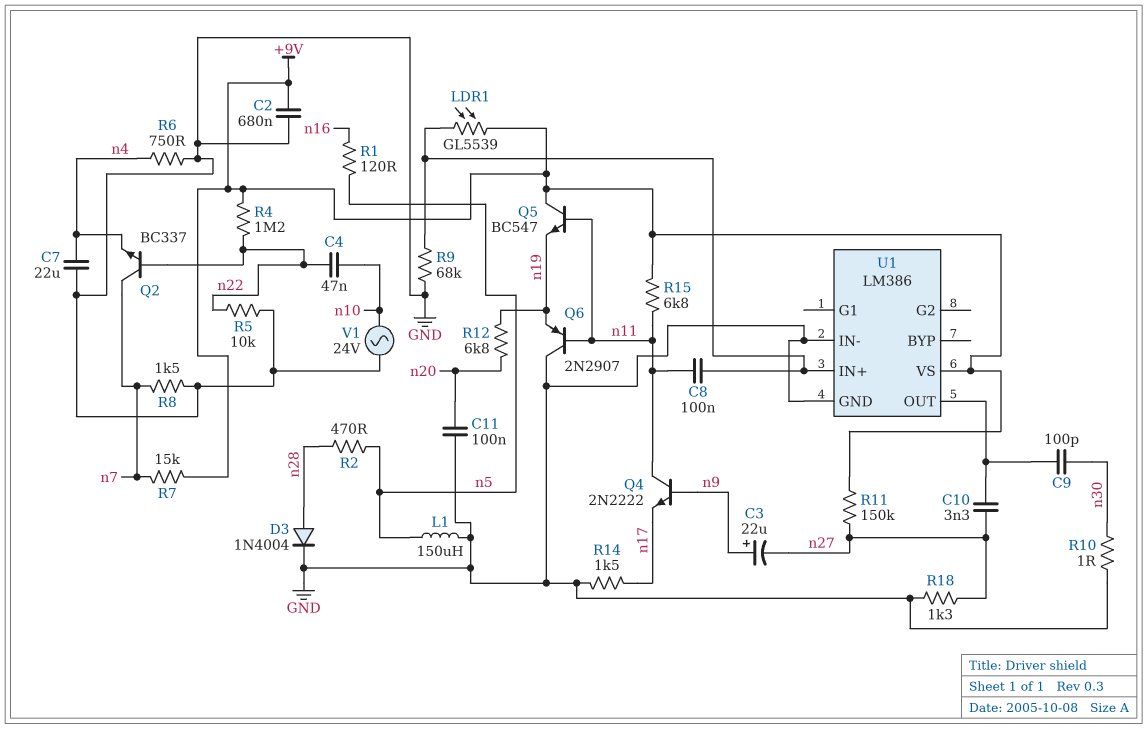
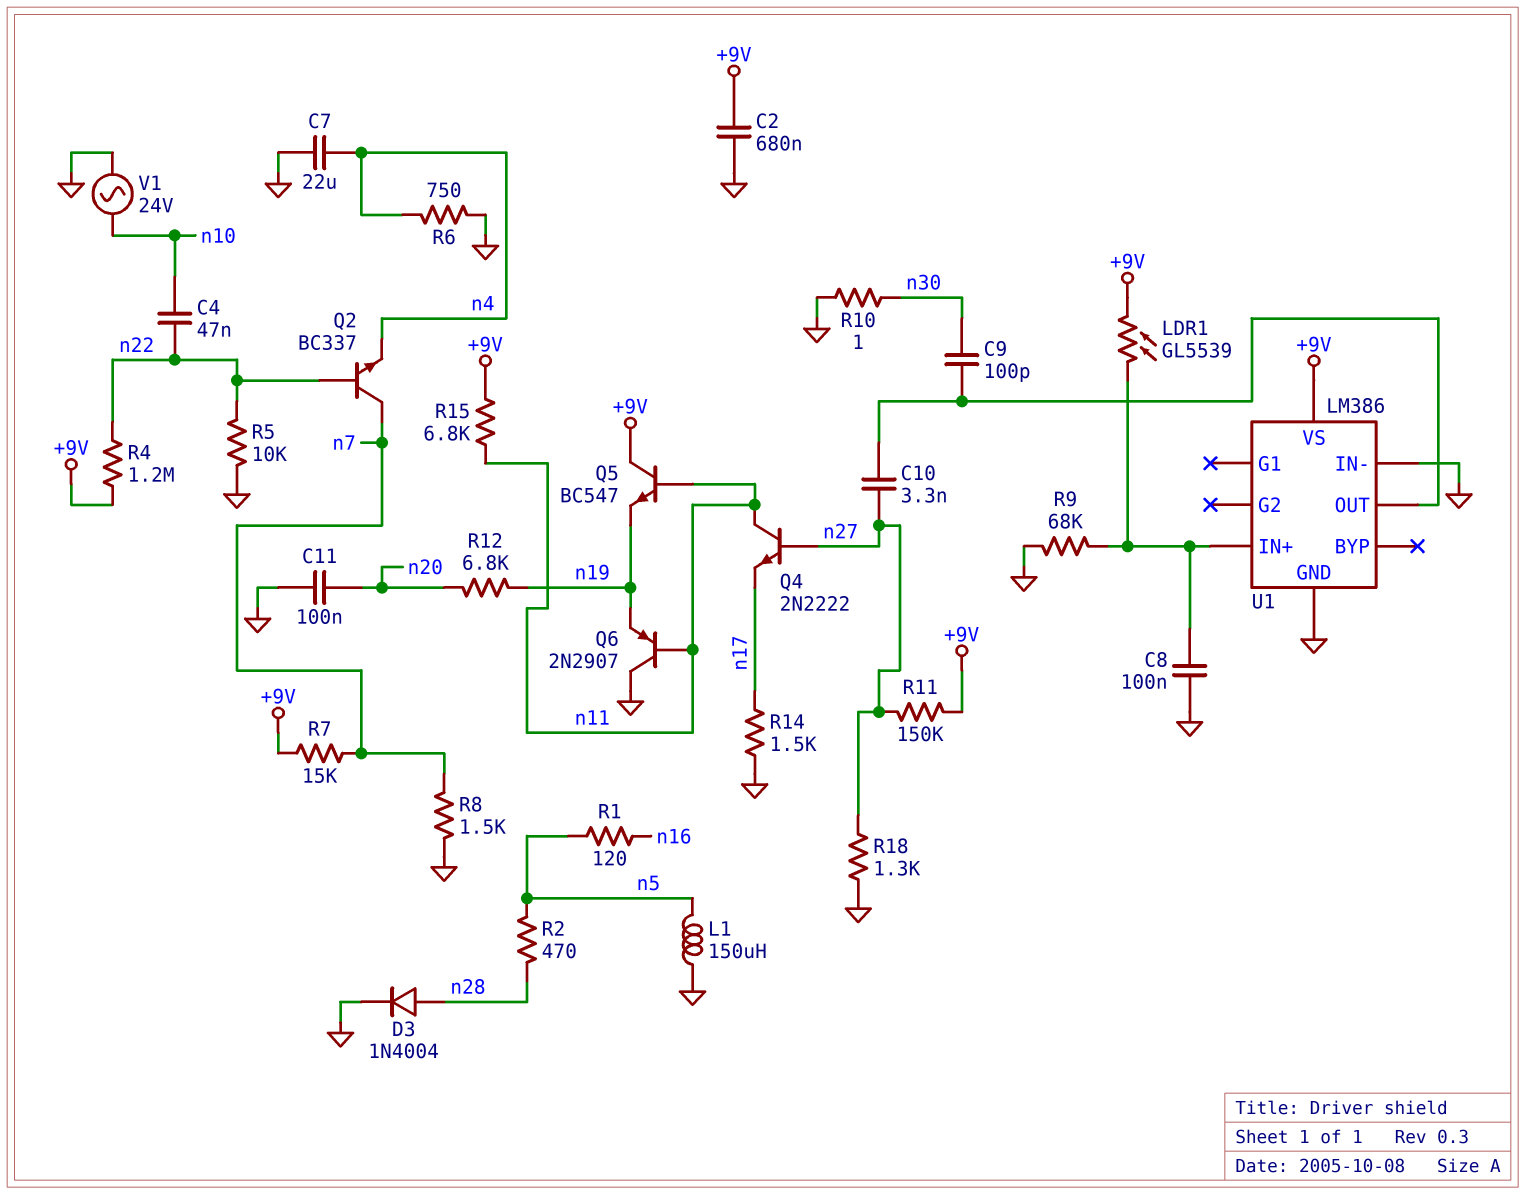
C3: 22uF (plus n9, minus n27) -> none
C8: 100nF (U1/IN+, n11) -> 100nF (GND, U1/IN+)
Q4: NPN 2N2222 (B n9, C n11, E n17) -> NPN 2N2222 (B n27, C n11, E n17)

